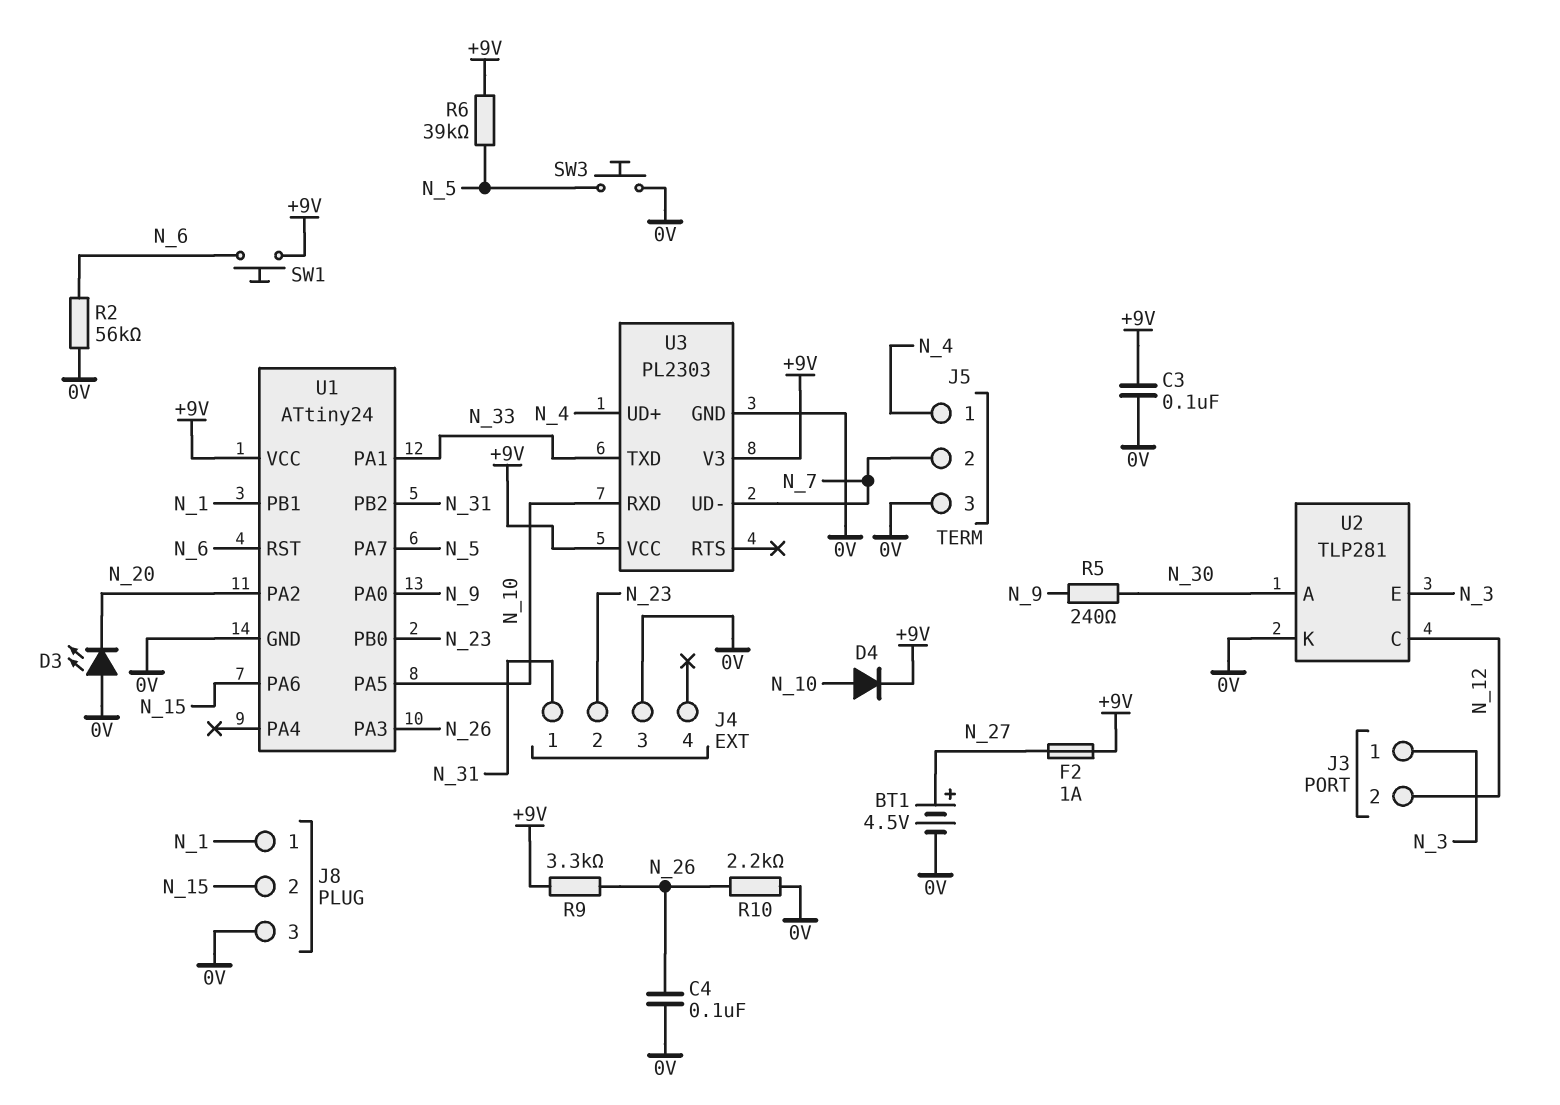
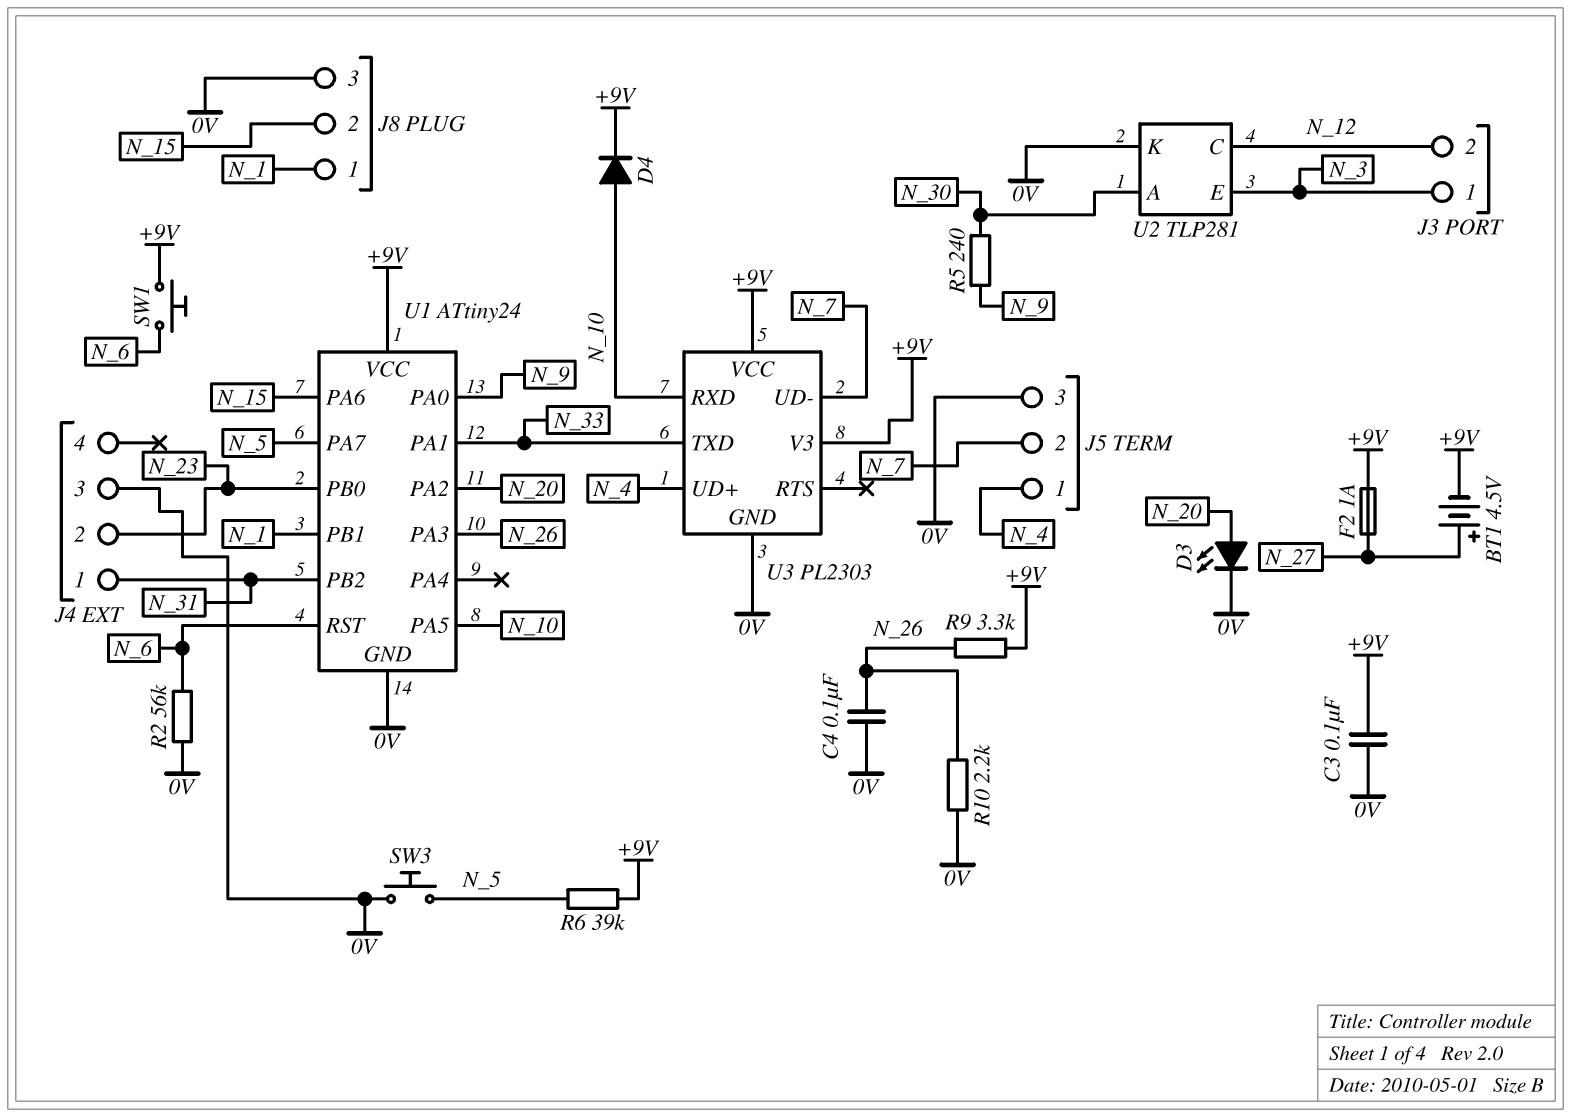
BT1: 4.5V (plus N_27, minus 0V) -> 4.5V (plus N_27, minus +9V)
D3: LED (A 0V, K N_20) -> LED (A N_20, K 0V)

